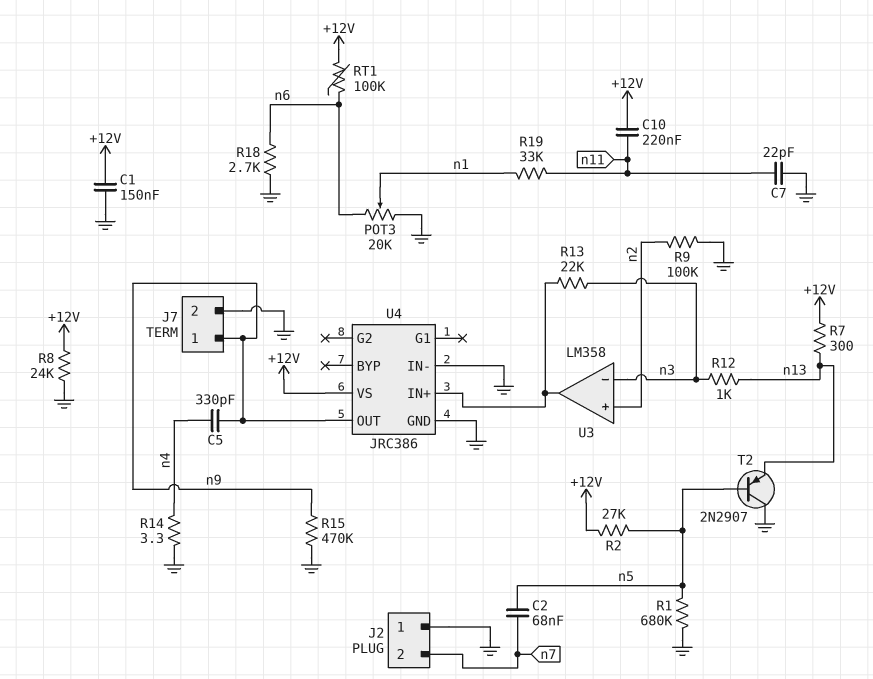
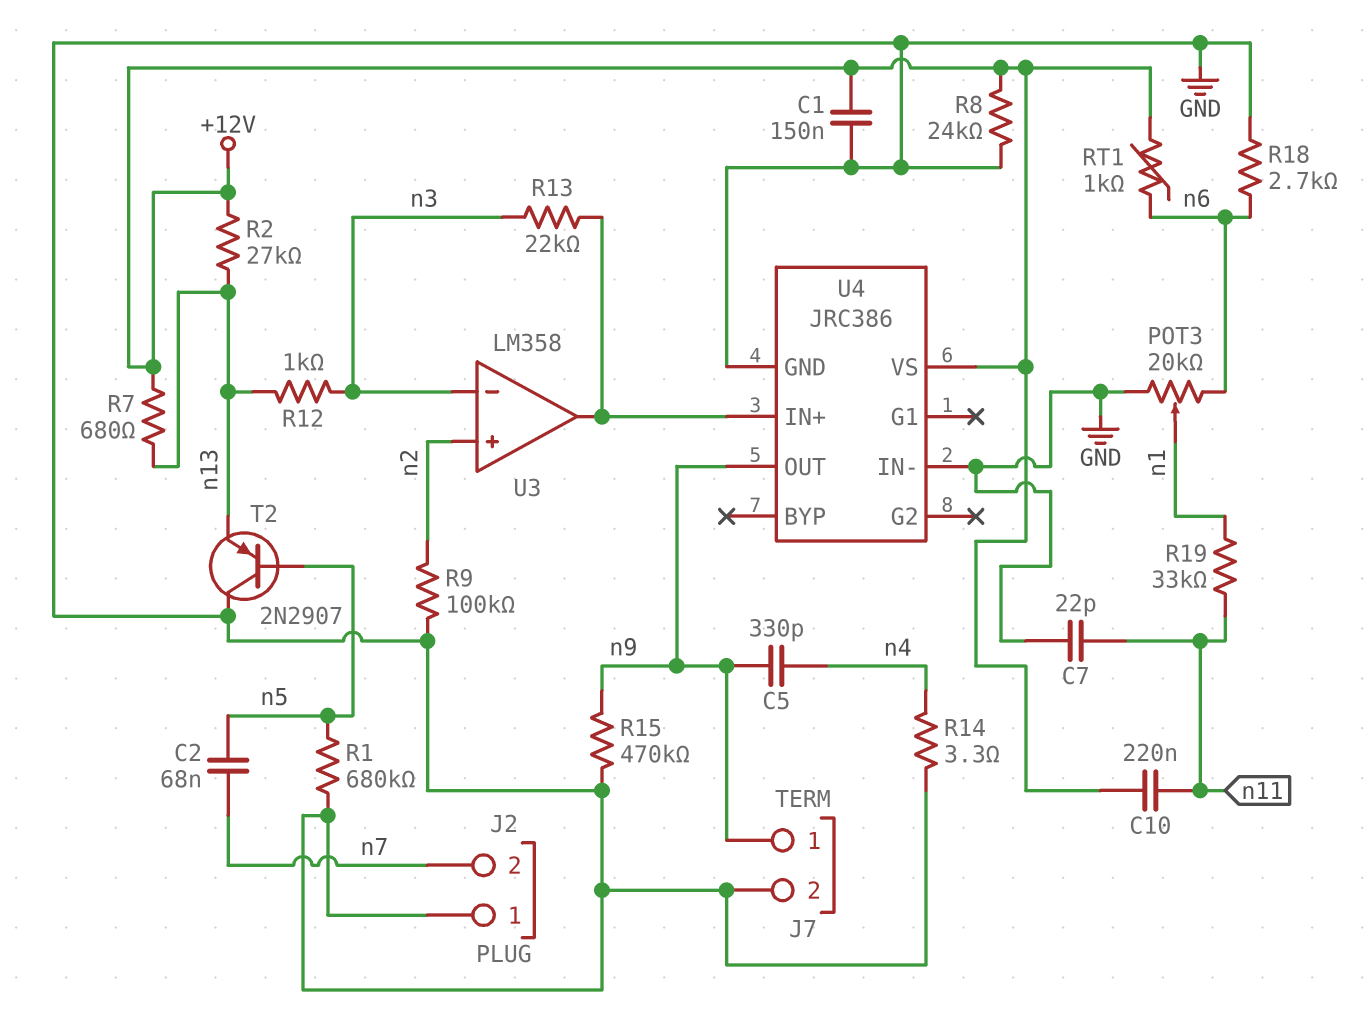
R2: 27k (+12V, n5) -> 27k (+12V, n13)
R7: 300 (+12V, n13) -> 680 (+12V, n13)
RT1: 100k (+12V, n6) -> 1k (+12V, n6)

